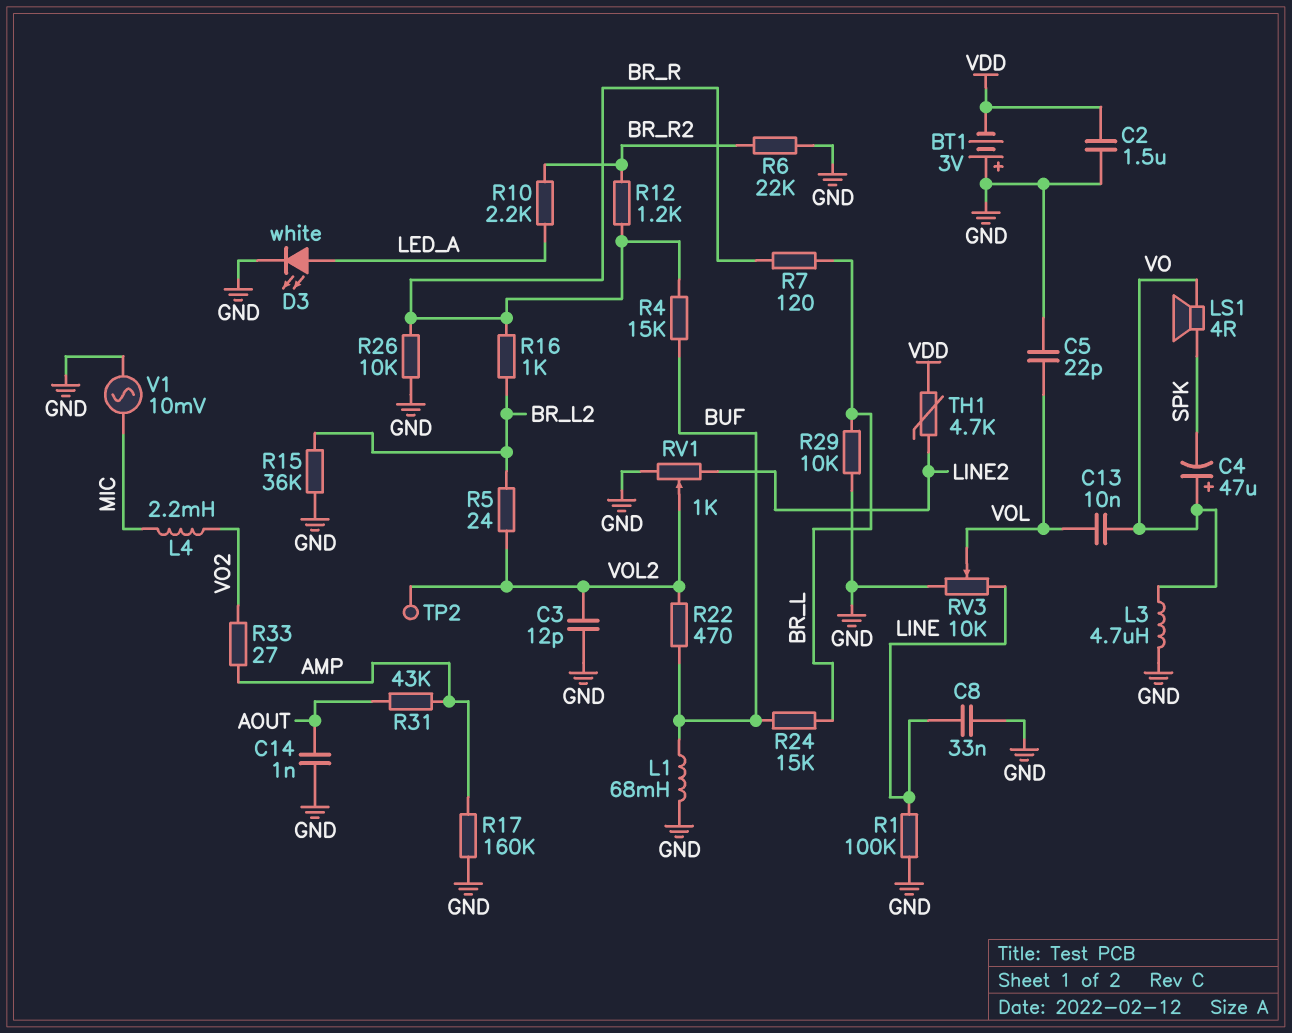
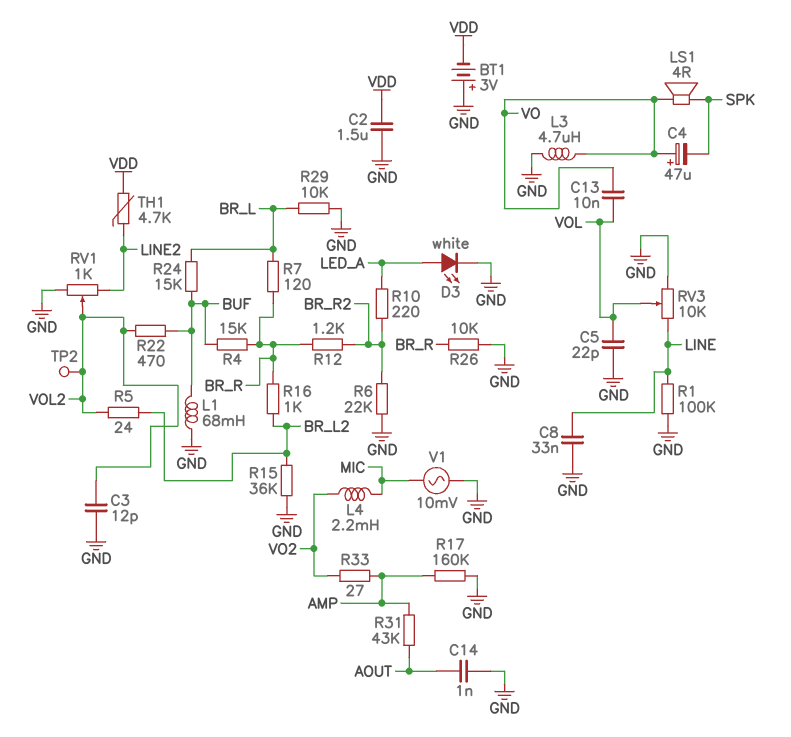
R10: 2.2k (BR_R2, LED_A) -> 220 (BR_R2, LED_A)

